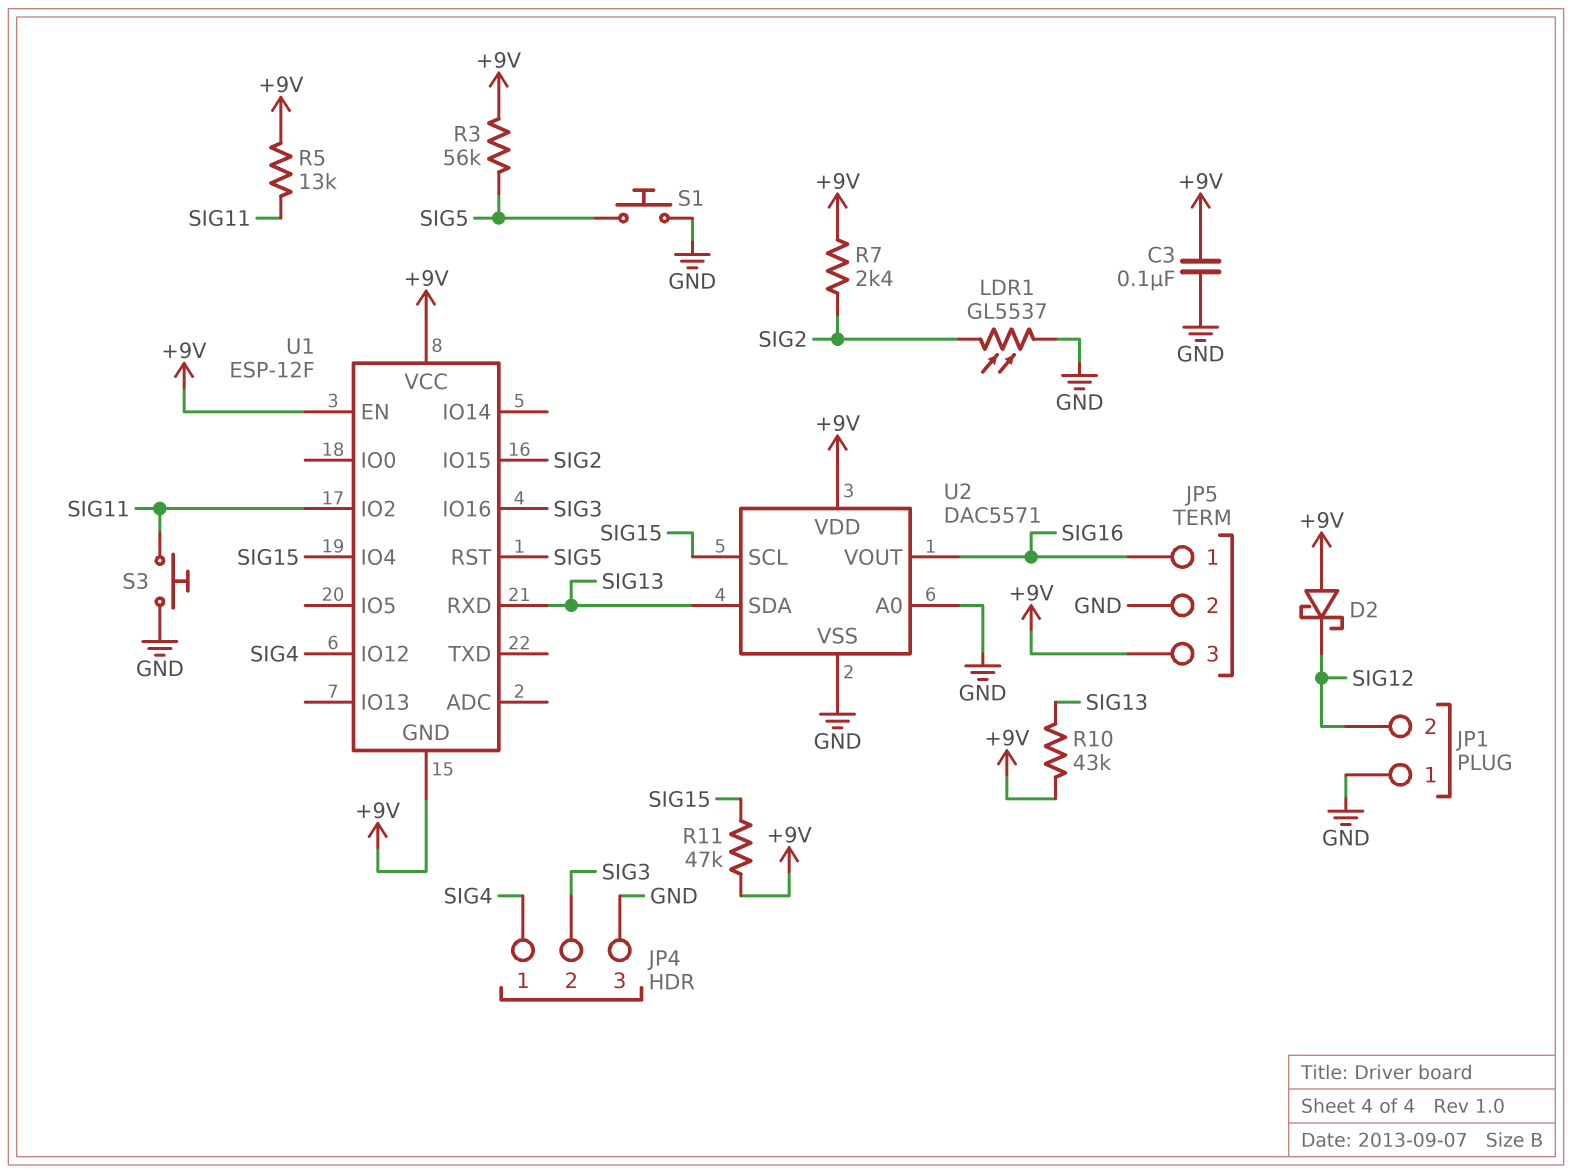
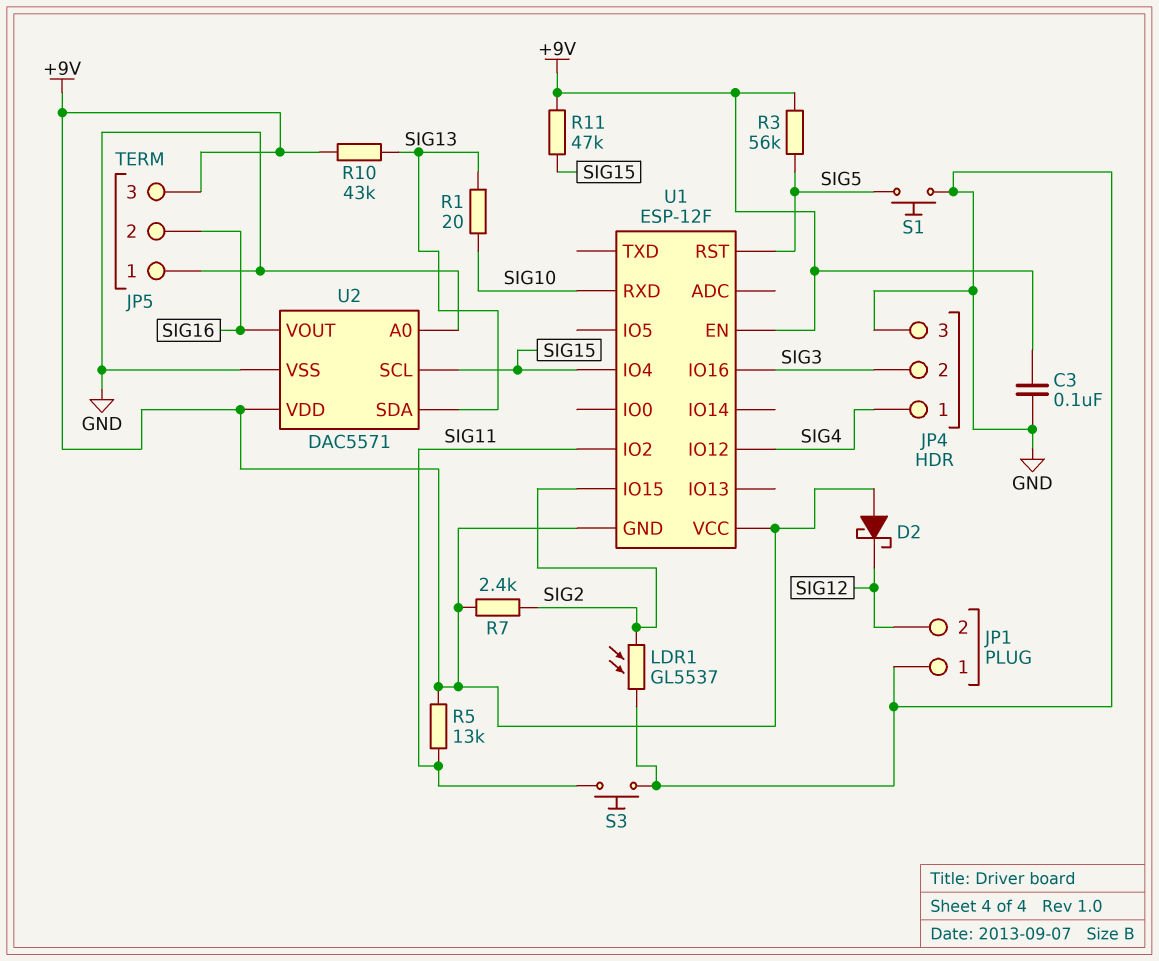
JP5 pin 1: SIG16 -> GND
JP5 pin 2: GND -> SIG16
R1: none -> 20 (SIG10, SIG13)
U1 pin RXD: SIG13 -> SIG10

